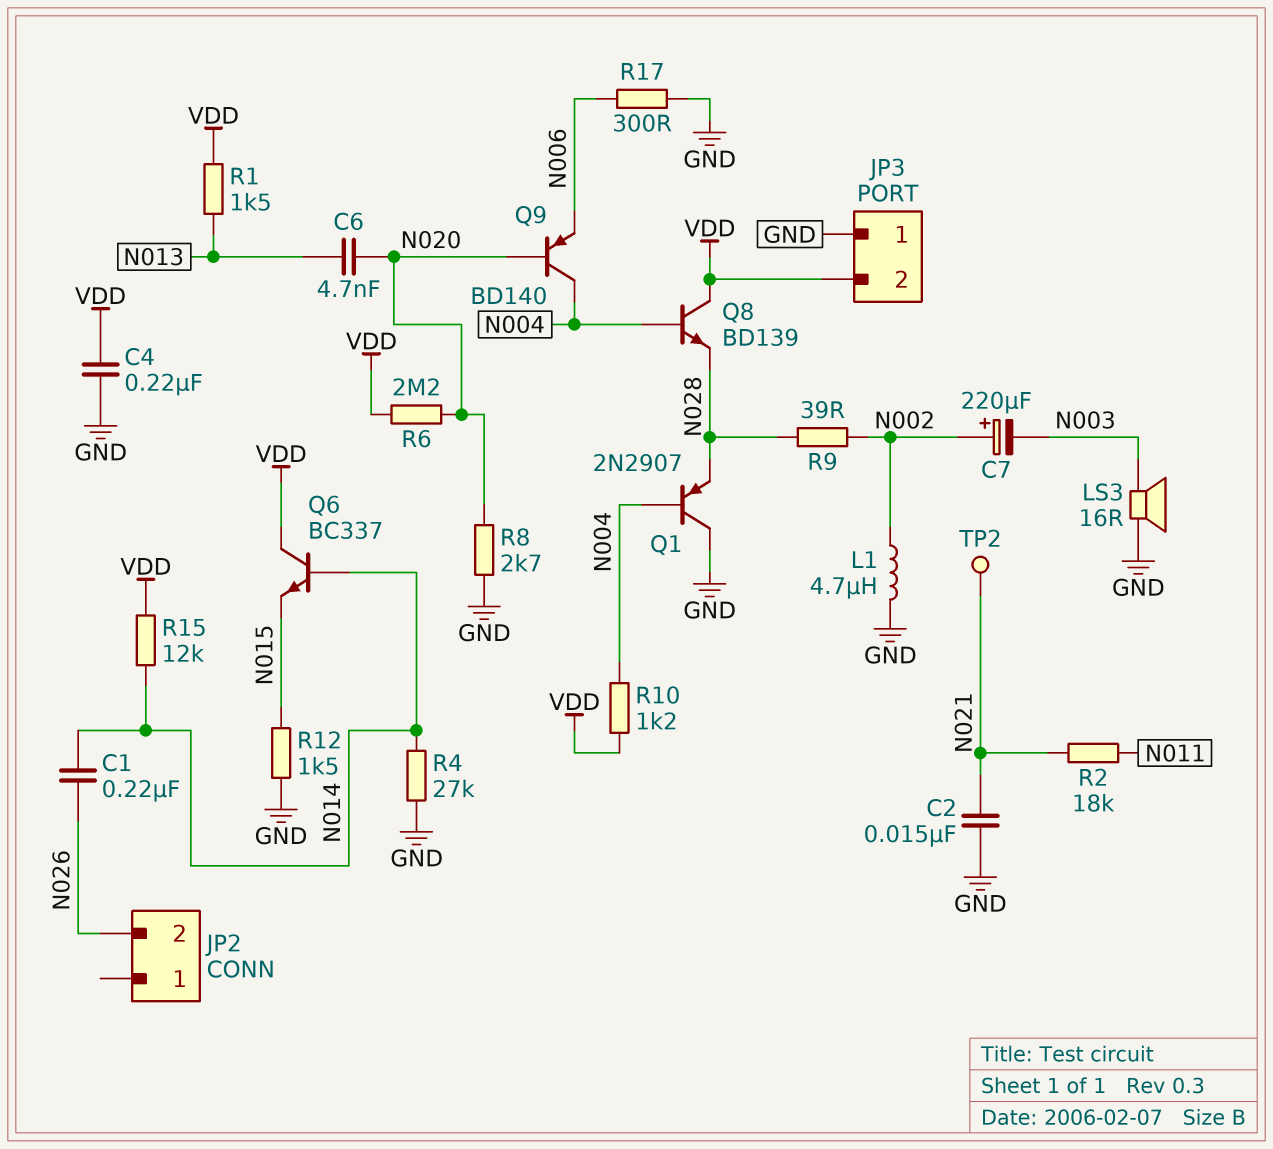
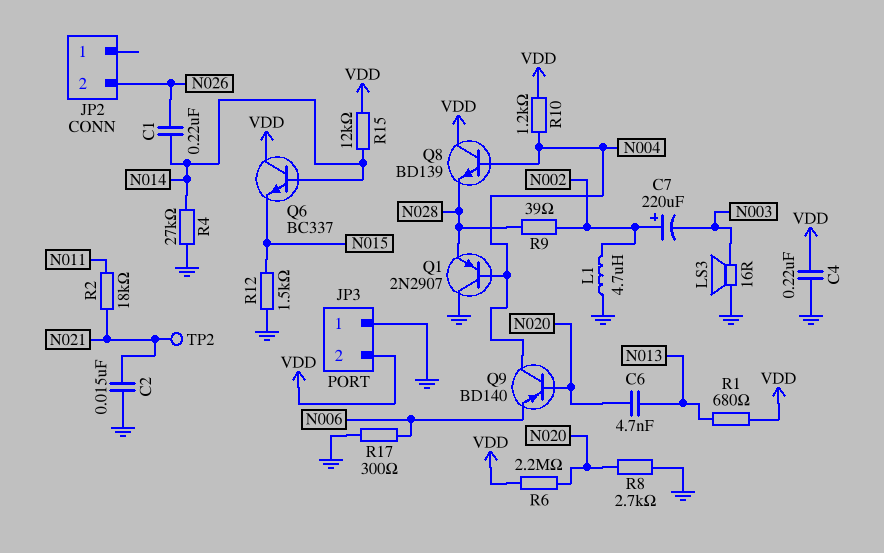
R1: 1.5k (N013, VDD) -> 680 (N013, VDD)

